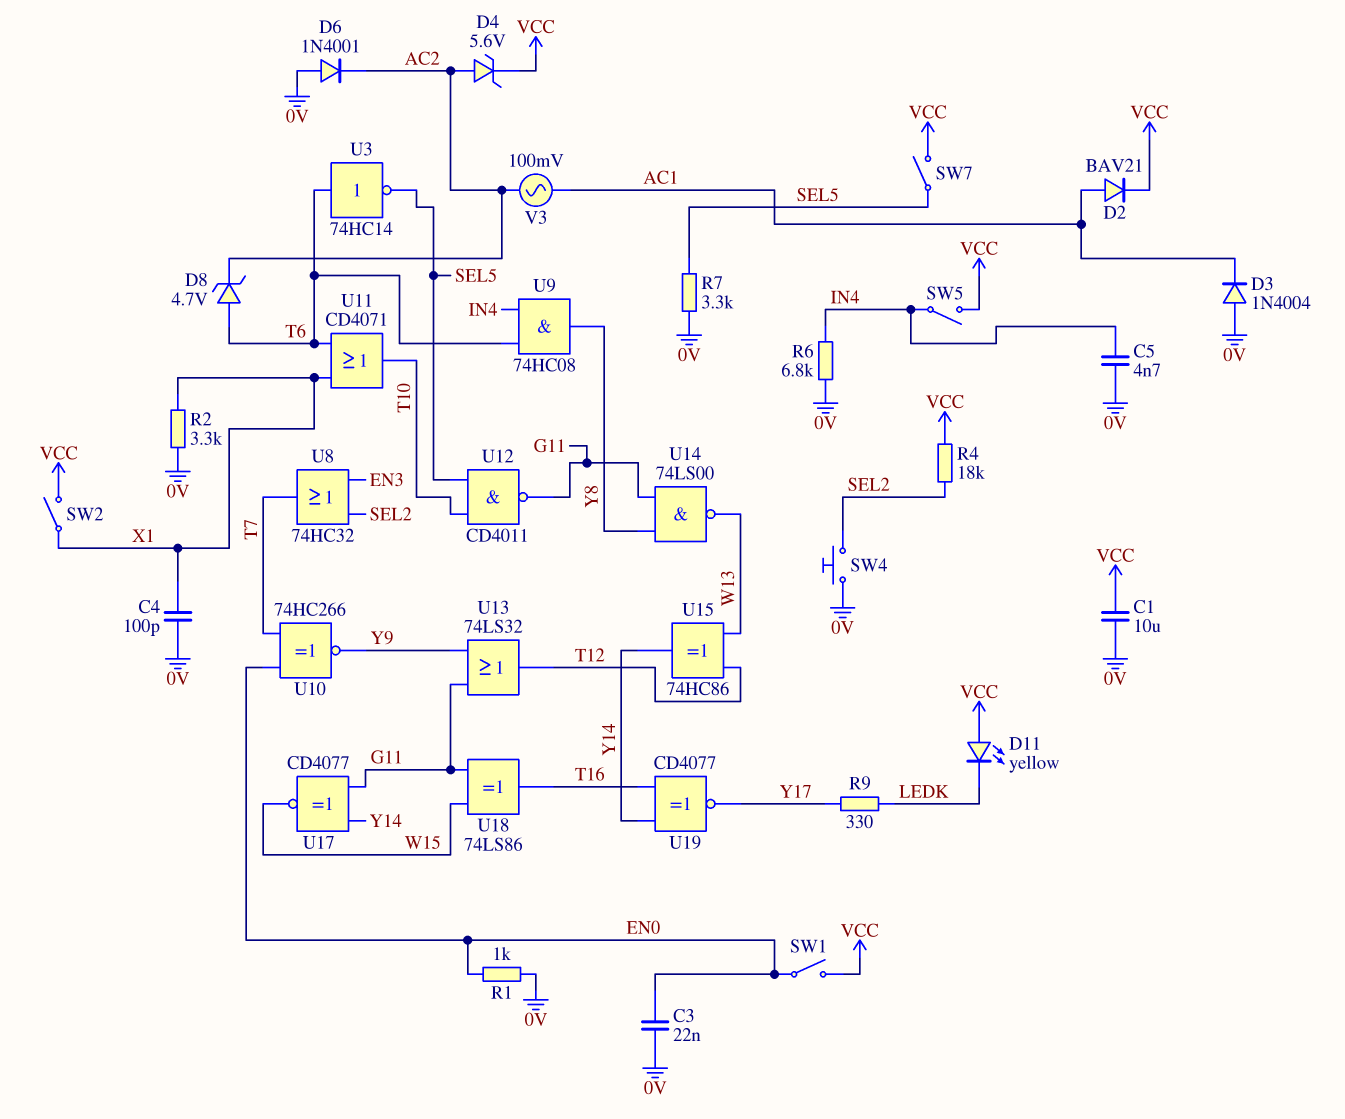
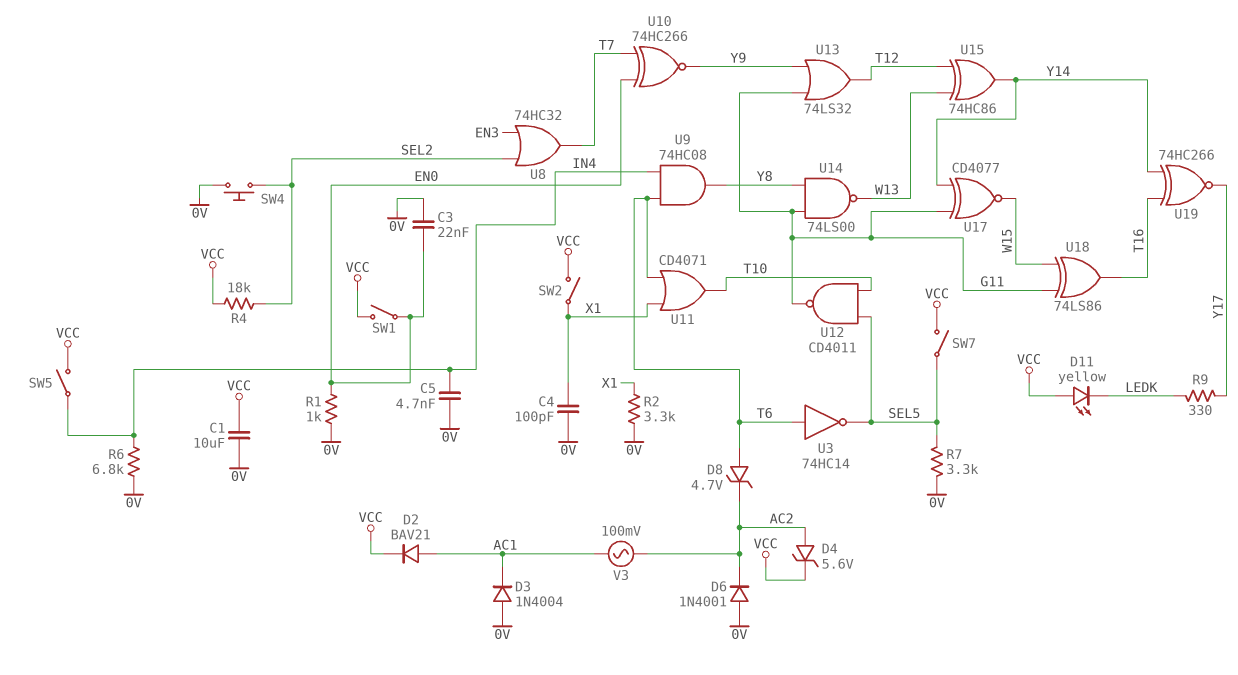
U19: XNOR CD4077 (in T16, in Y14, out Y17) -> XNOR 74HC266 (in T16, in Y14, out Y17)

